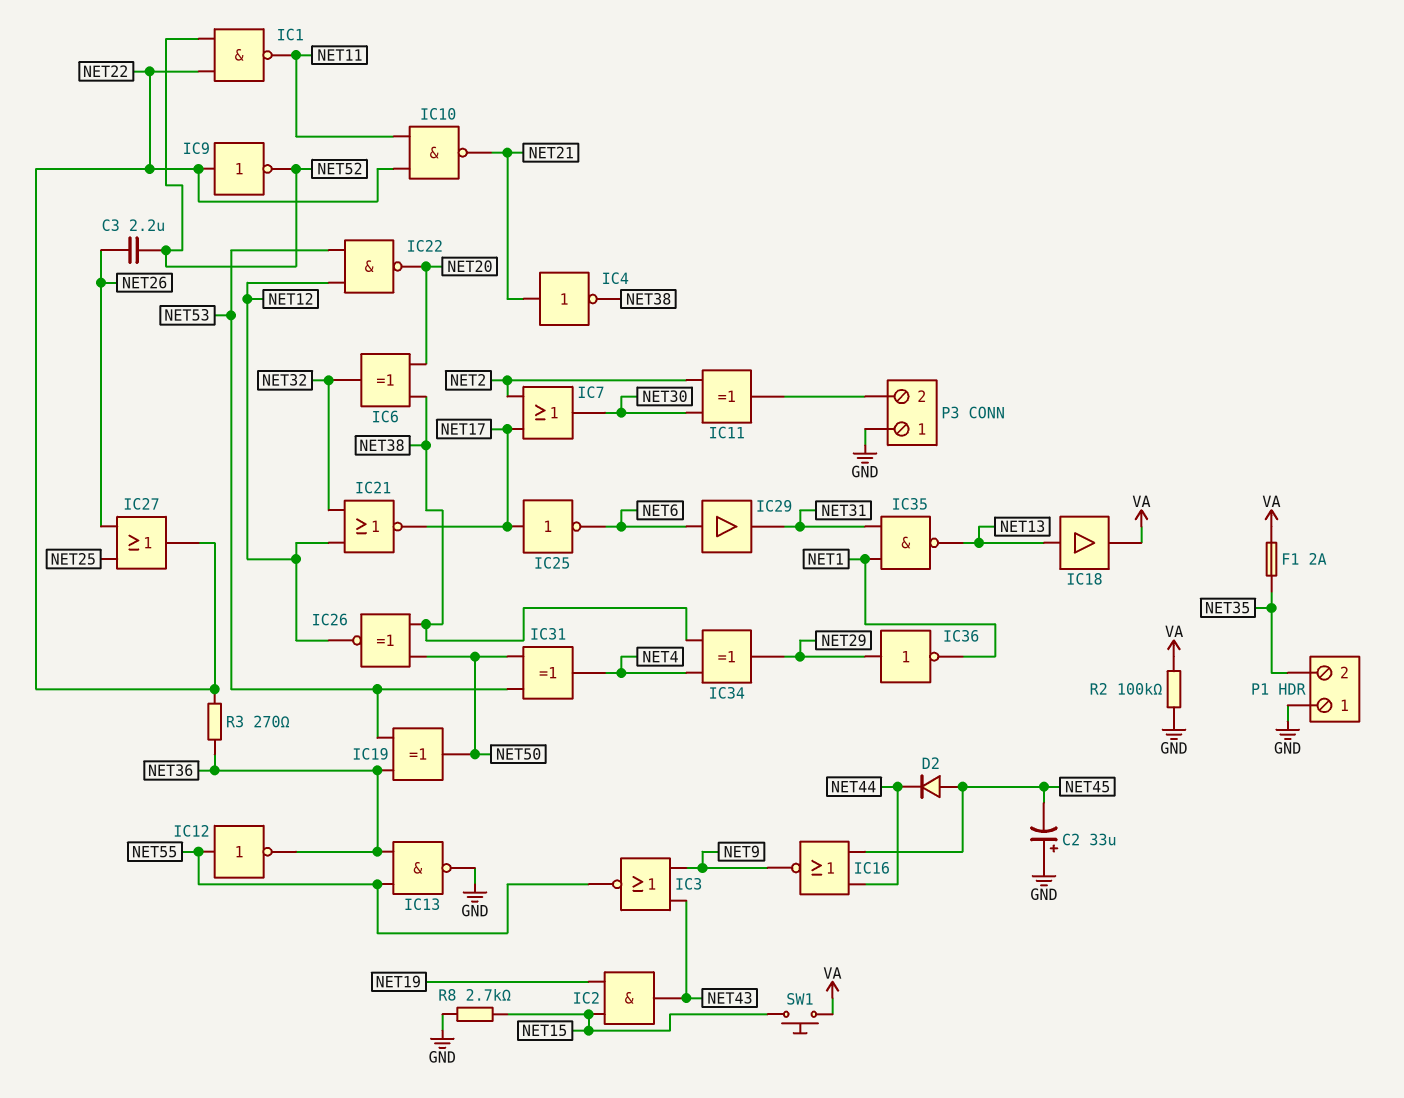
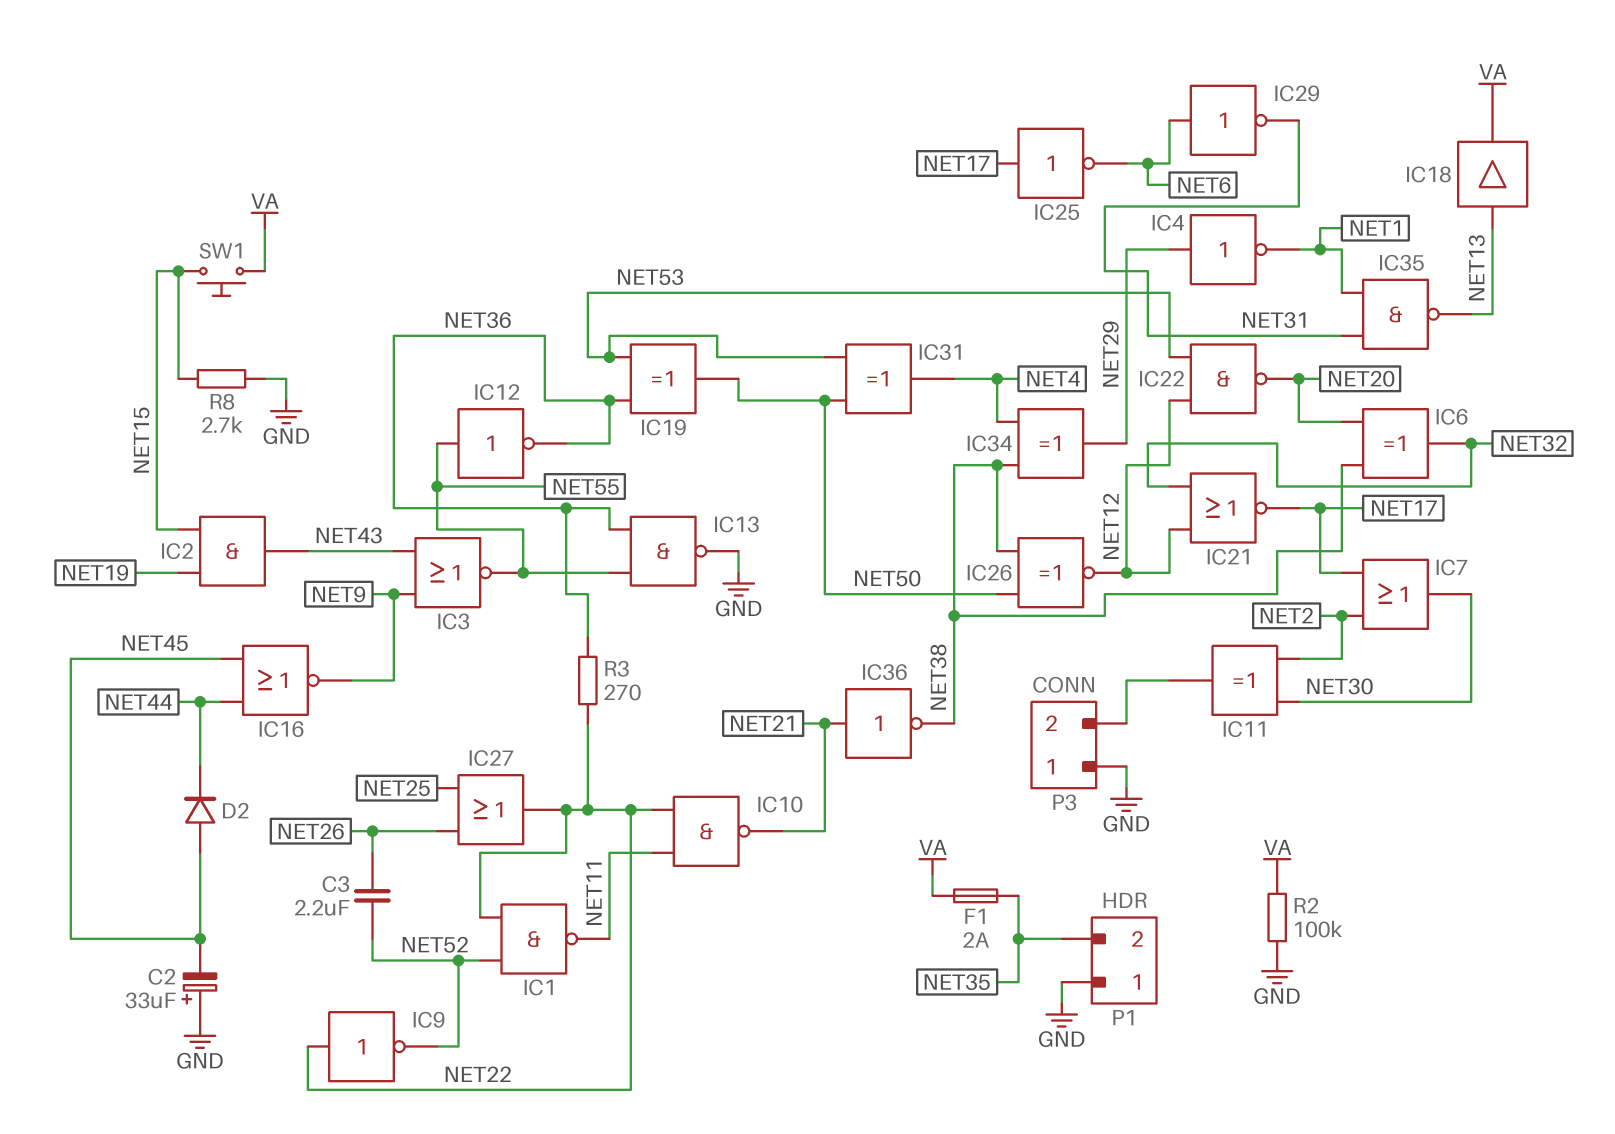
IC4: NOT (in NET21, out NET38) -> NOT (in NET29, out NET1)
IC29: buffer (in NET6, out NET31) -> NOT (in NET6, out NET31)
IC36: NOT (in NET29, out NET1) -> NOT (in NET21, out NET38)

